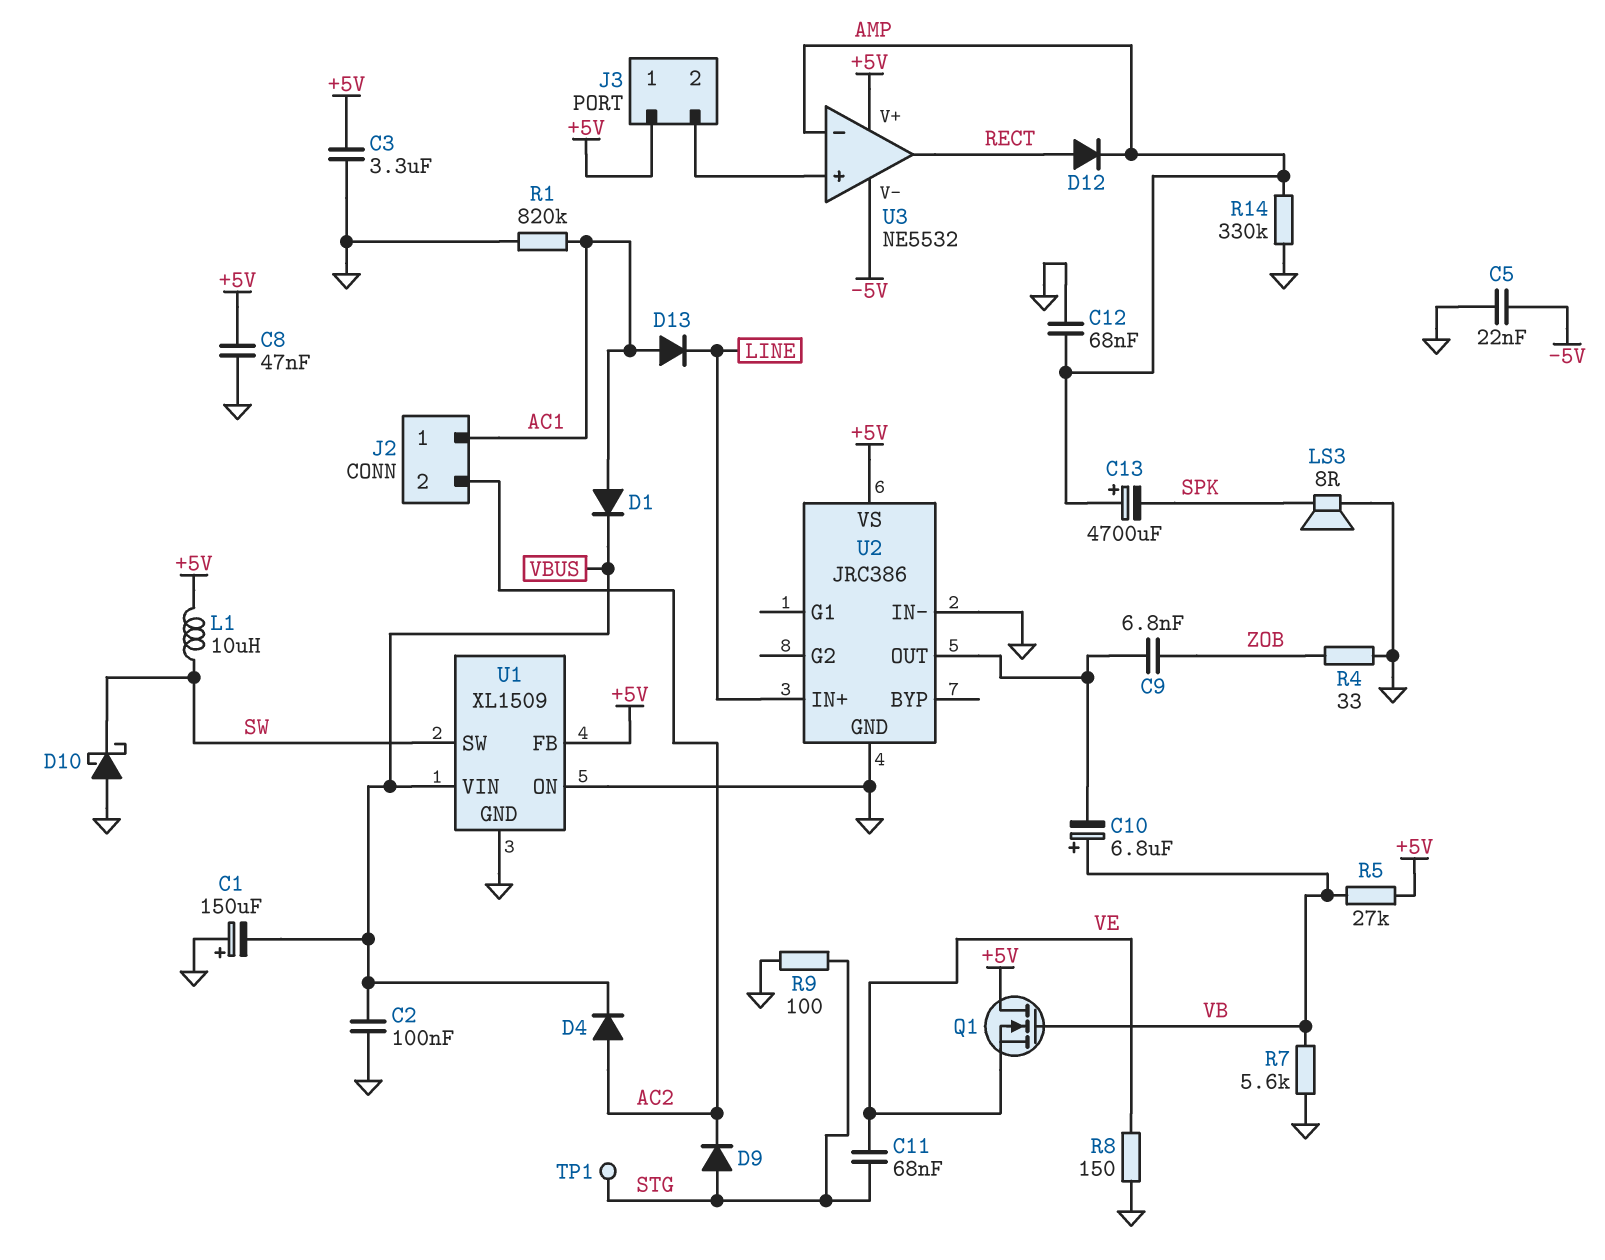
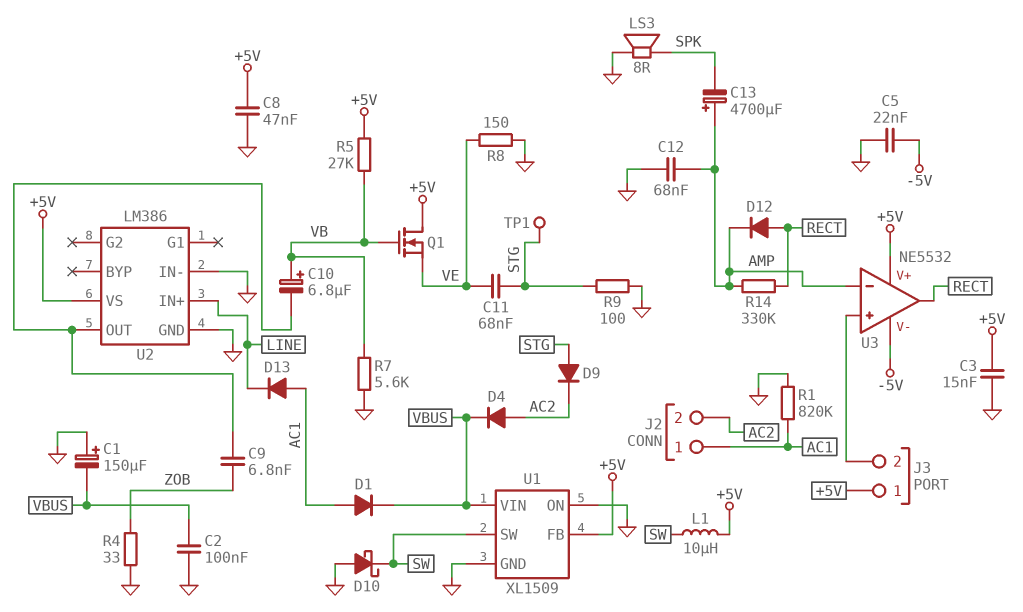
C3: 3.3uF (+5V, GND) -> 15nF (+5V, GND)
R14: 330k (AMP, GND) -> 330k (AMP, RECT)
U2: JRC386 -> LM386

